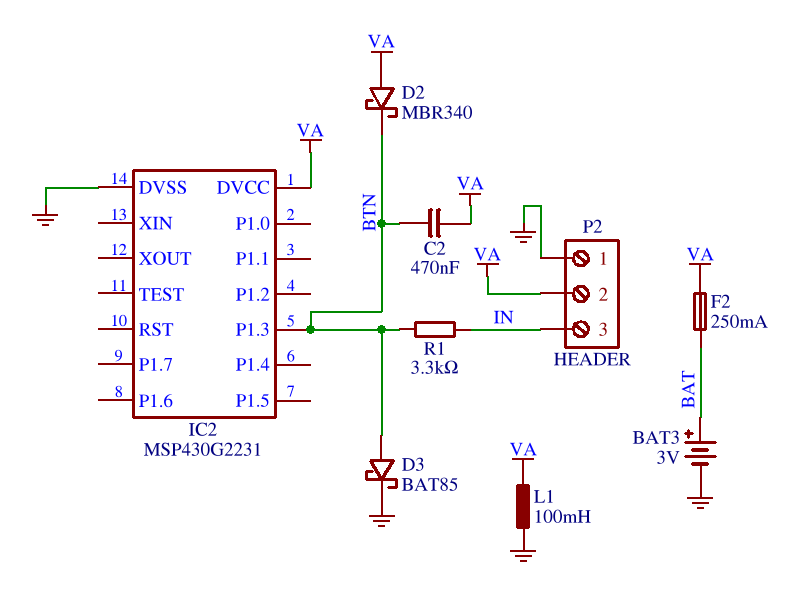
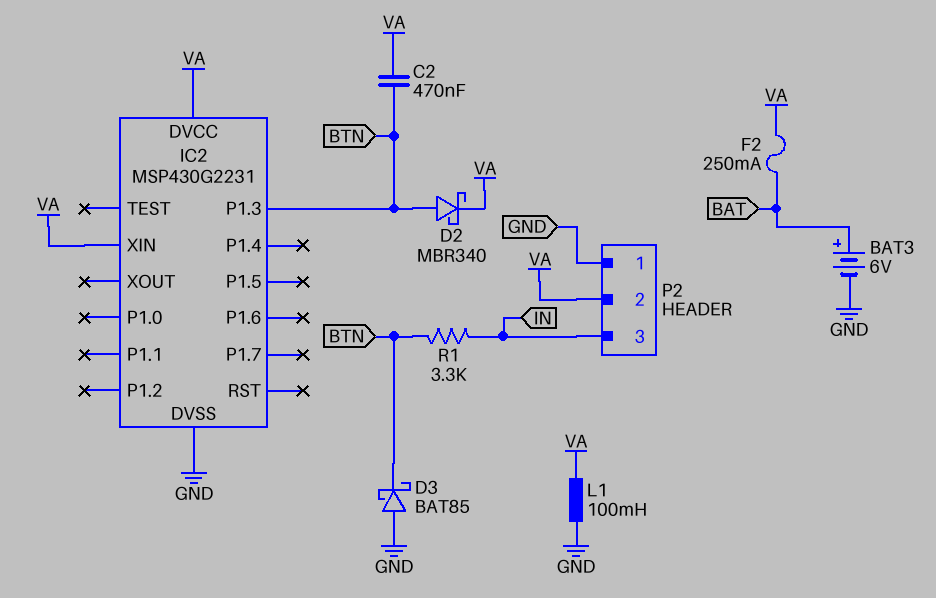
BAT3: 3V (plus BAT, minus GND) -> 6V (plus BAT, minus GND)
D2: schottky MBR340 (A VA, K BTN) -> schottky MBR340 (A BTN, K VA)
D3: schottky BAT85 (A BTN, K GND) -> schottky BAT85 (A GND, K BTN)
IC2 pin XIN: none -> VA

